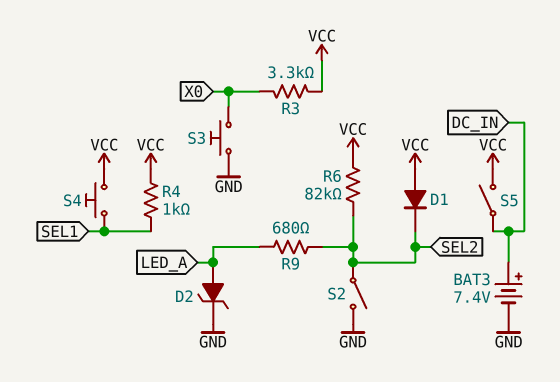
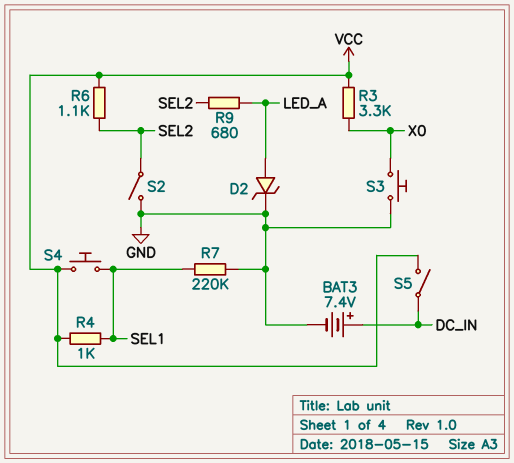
D1: diode (A VCC, K SEL2) -> none
R6: 82k (SEL2, VCC) -> 1.1k (SEL2, VCC)
R7: none -> 220k (GND, SEL1)

